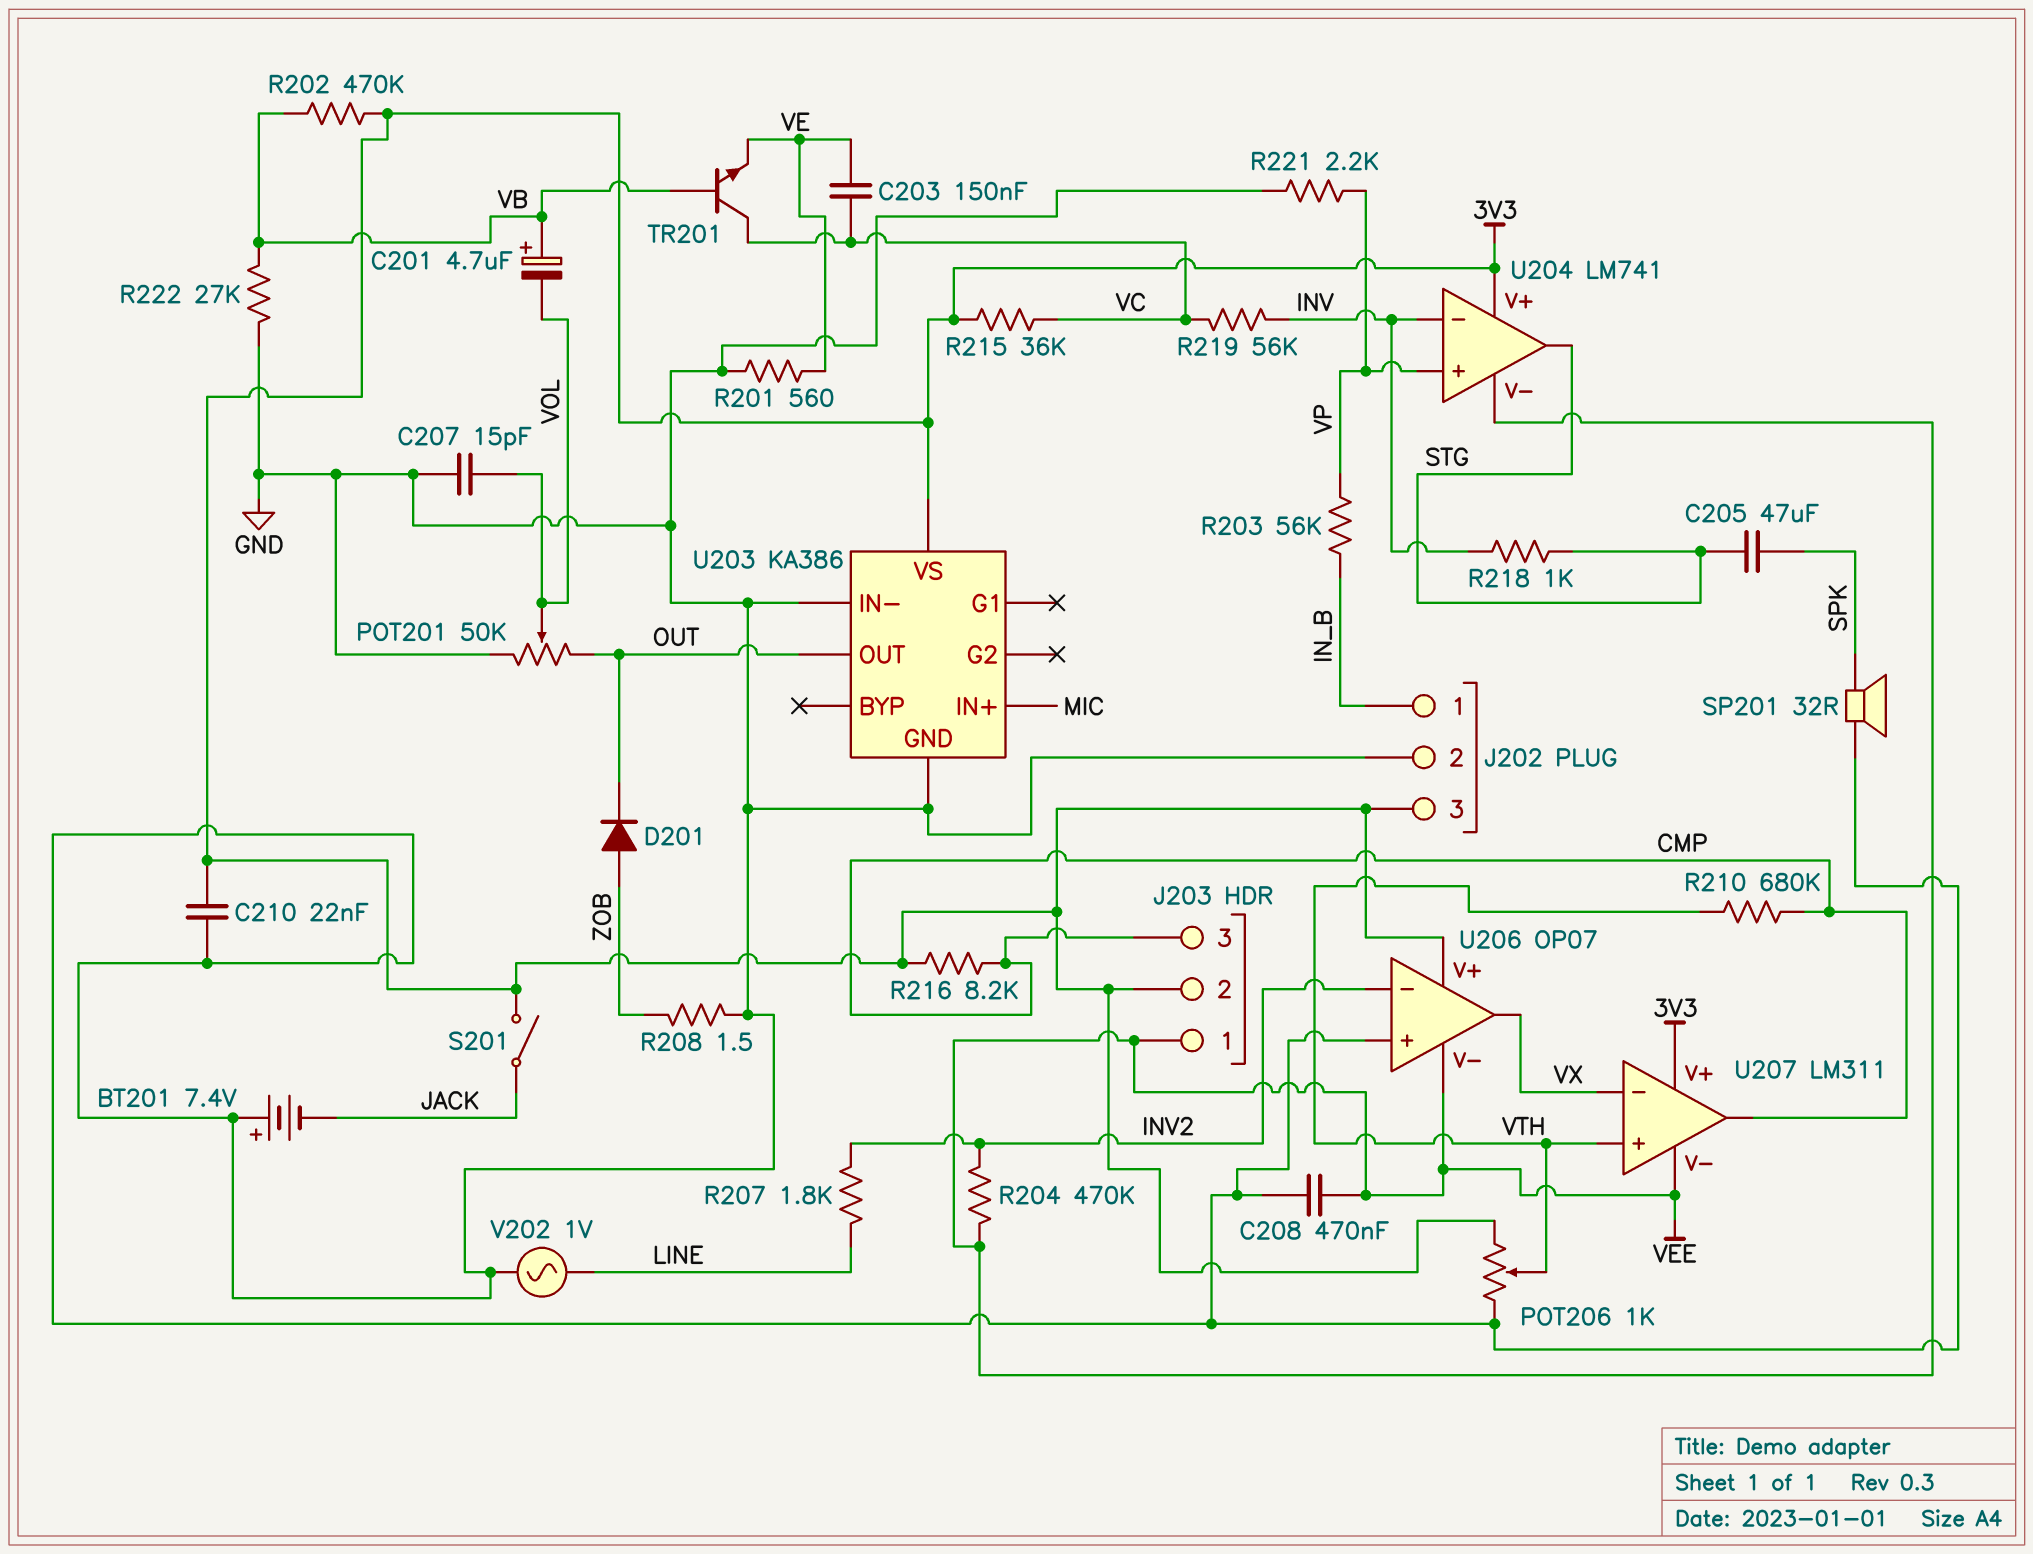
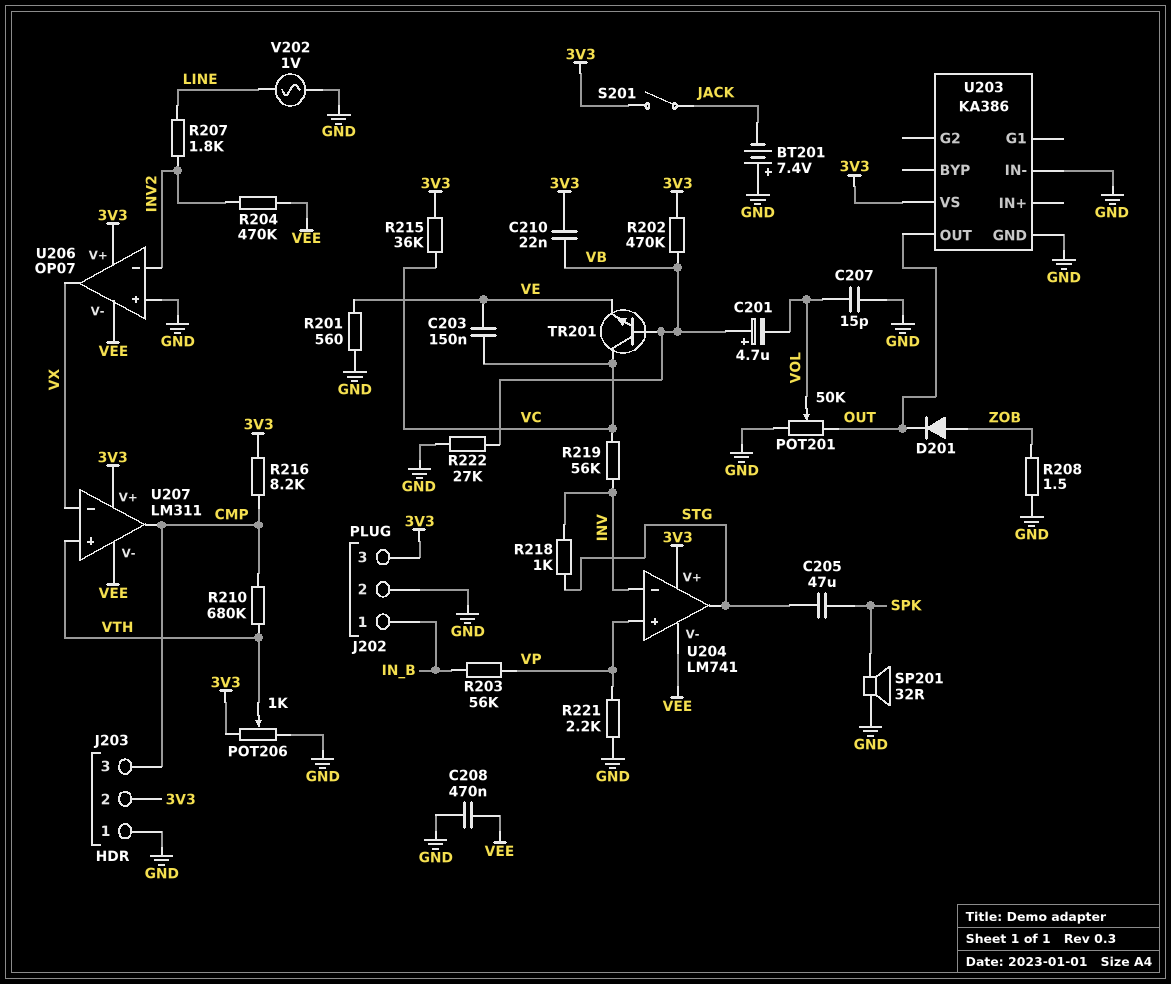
C210: 22nF (3V3, GND) -> 22nF (3V3, VB)
J203 pin 1: VEE -> GND
U203 pin IN+: MIC -> none

